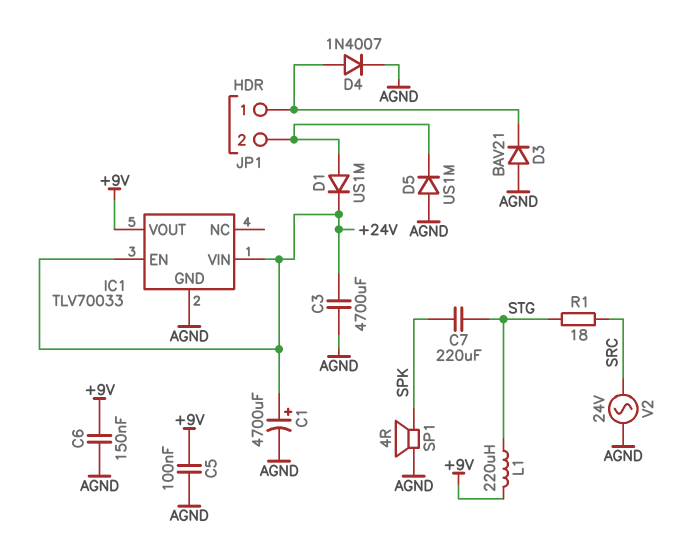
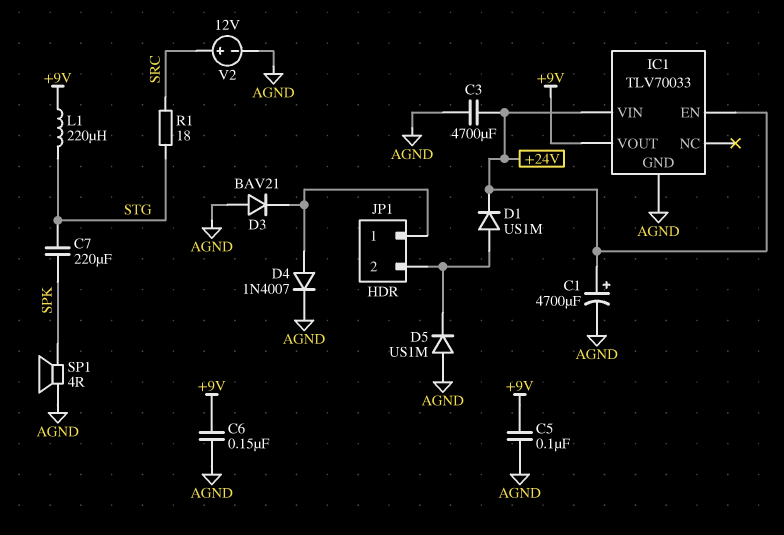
V2: AC 24V (AGND, SRC) -> 12V (plus SRC, minus AGND)

